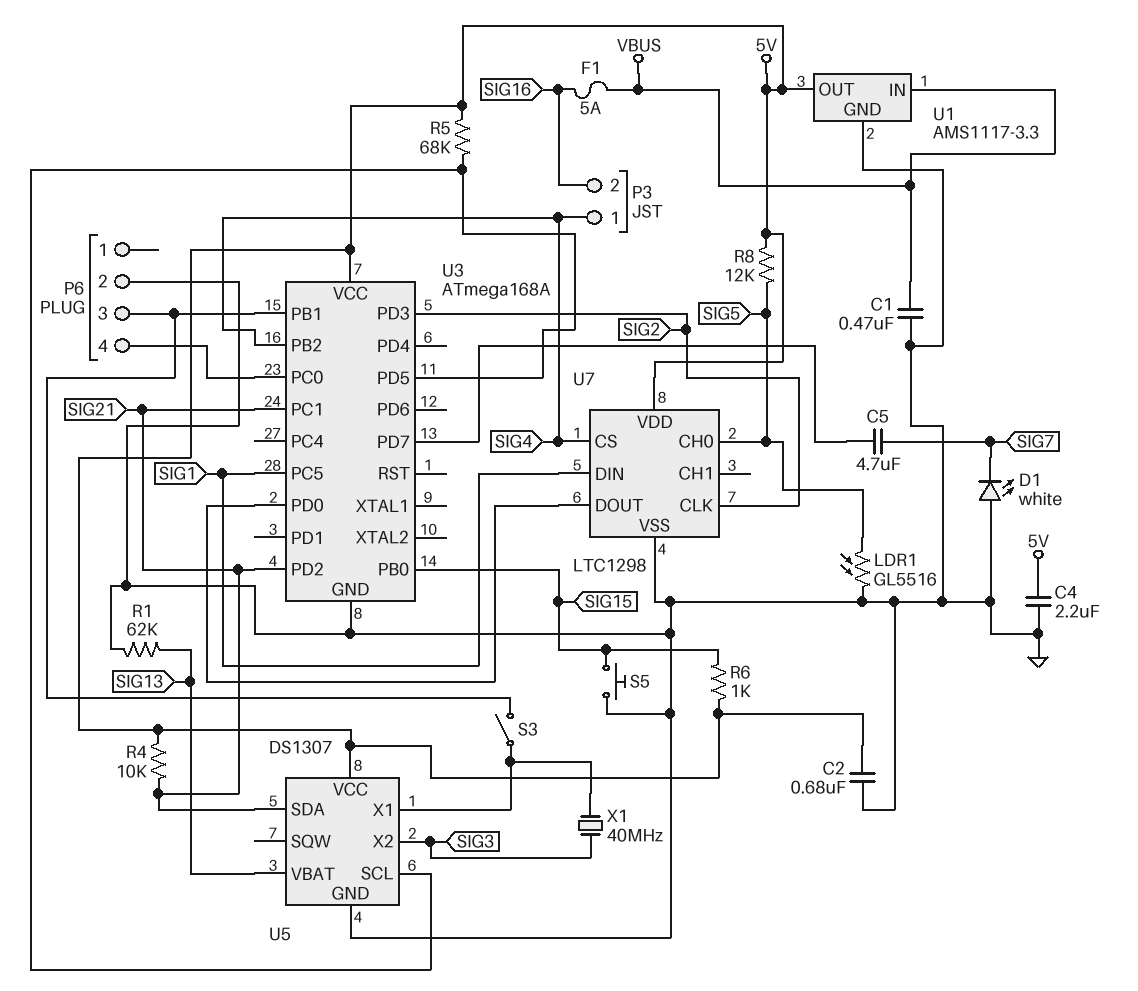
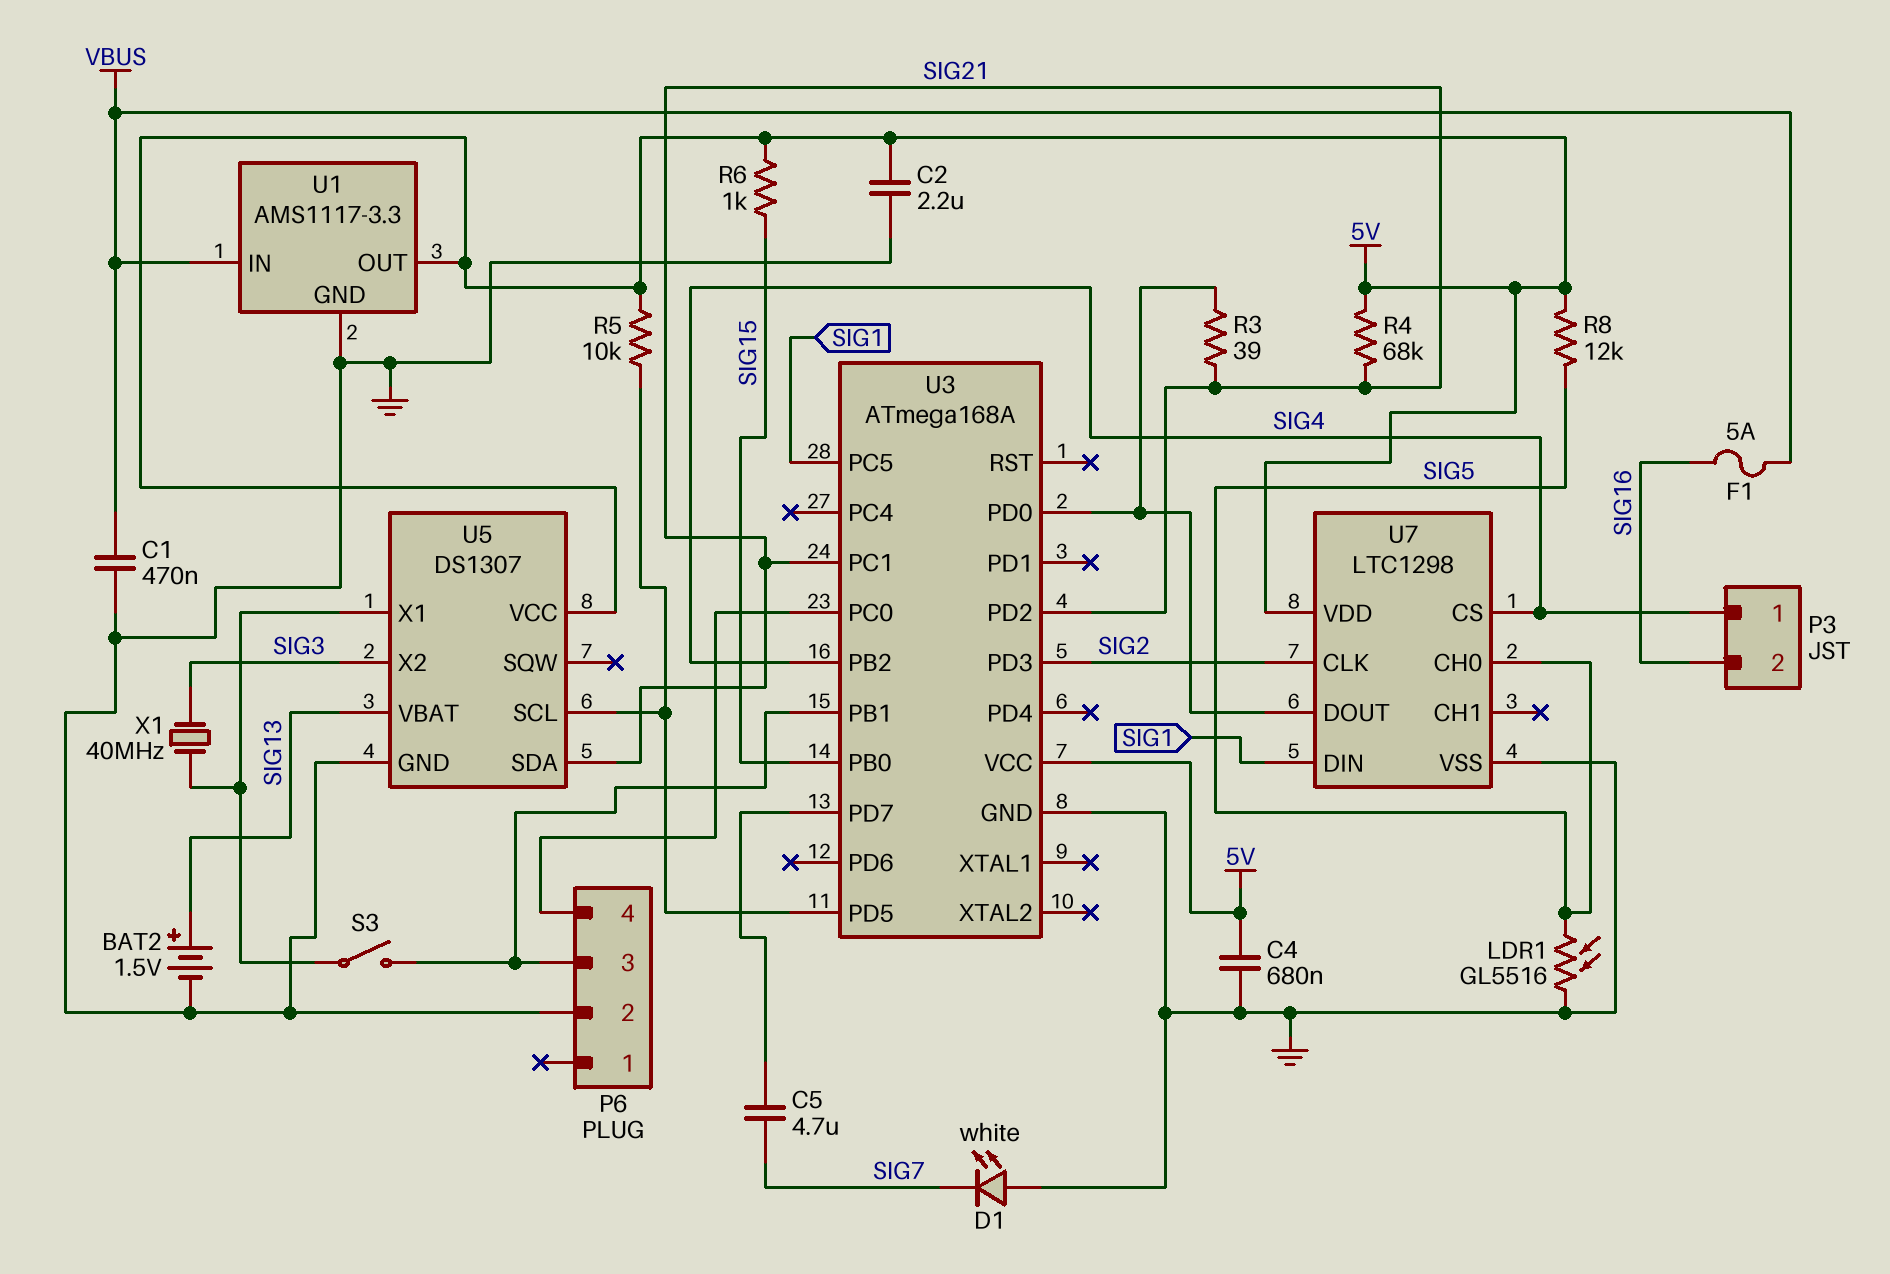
BAT2: none -> 1.5V (plus SIG13, minus GND)
C2: 680nF (5V, GND) -> 2.2uF (5V, GND)
C4: 2.2uF (5V, GND) -> 680nF (5V, GND)
R1: 62k (GND, SIG13) -> none
R3: none -> 39 (SIG21, U3/PD0)
R4: 10k (5V, SIG21) -> 68k (5V, SIG21)
R5: 68k (5V, U3/PD5) -> 10k (5V, U3/PD5)
S5: button (GND, SIG15) -> none

